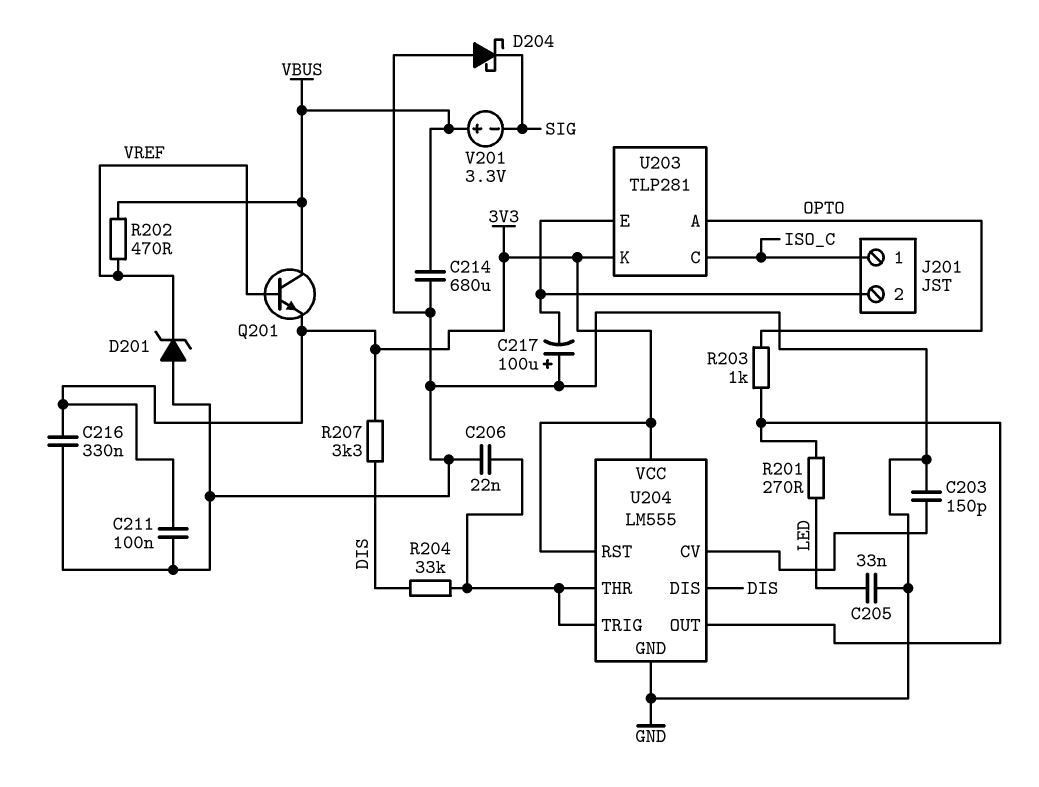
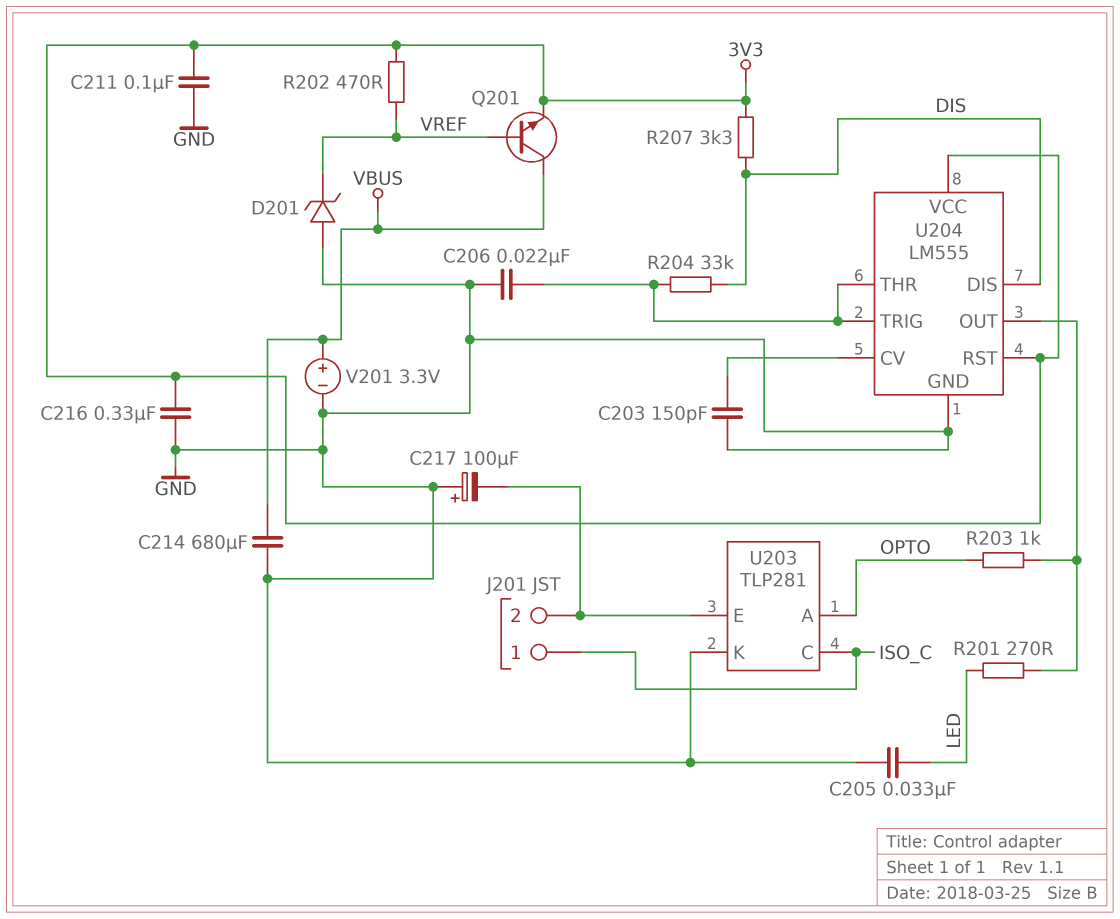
D204: schottky (A GND, K SIG) -> none
R202: 470 (VBUS, VREF) -> 470 (3V3, VREF)
U203 pin K: 3V3 -> GND
V201: 3.3V (plus VBUS, minus SIG) -> 3.3V (plus VBUS, minus GND)

